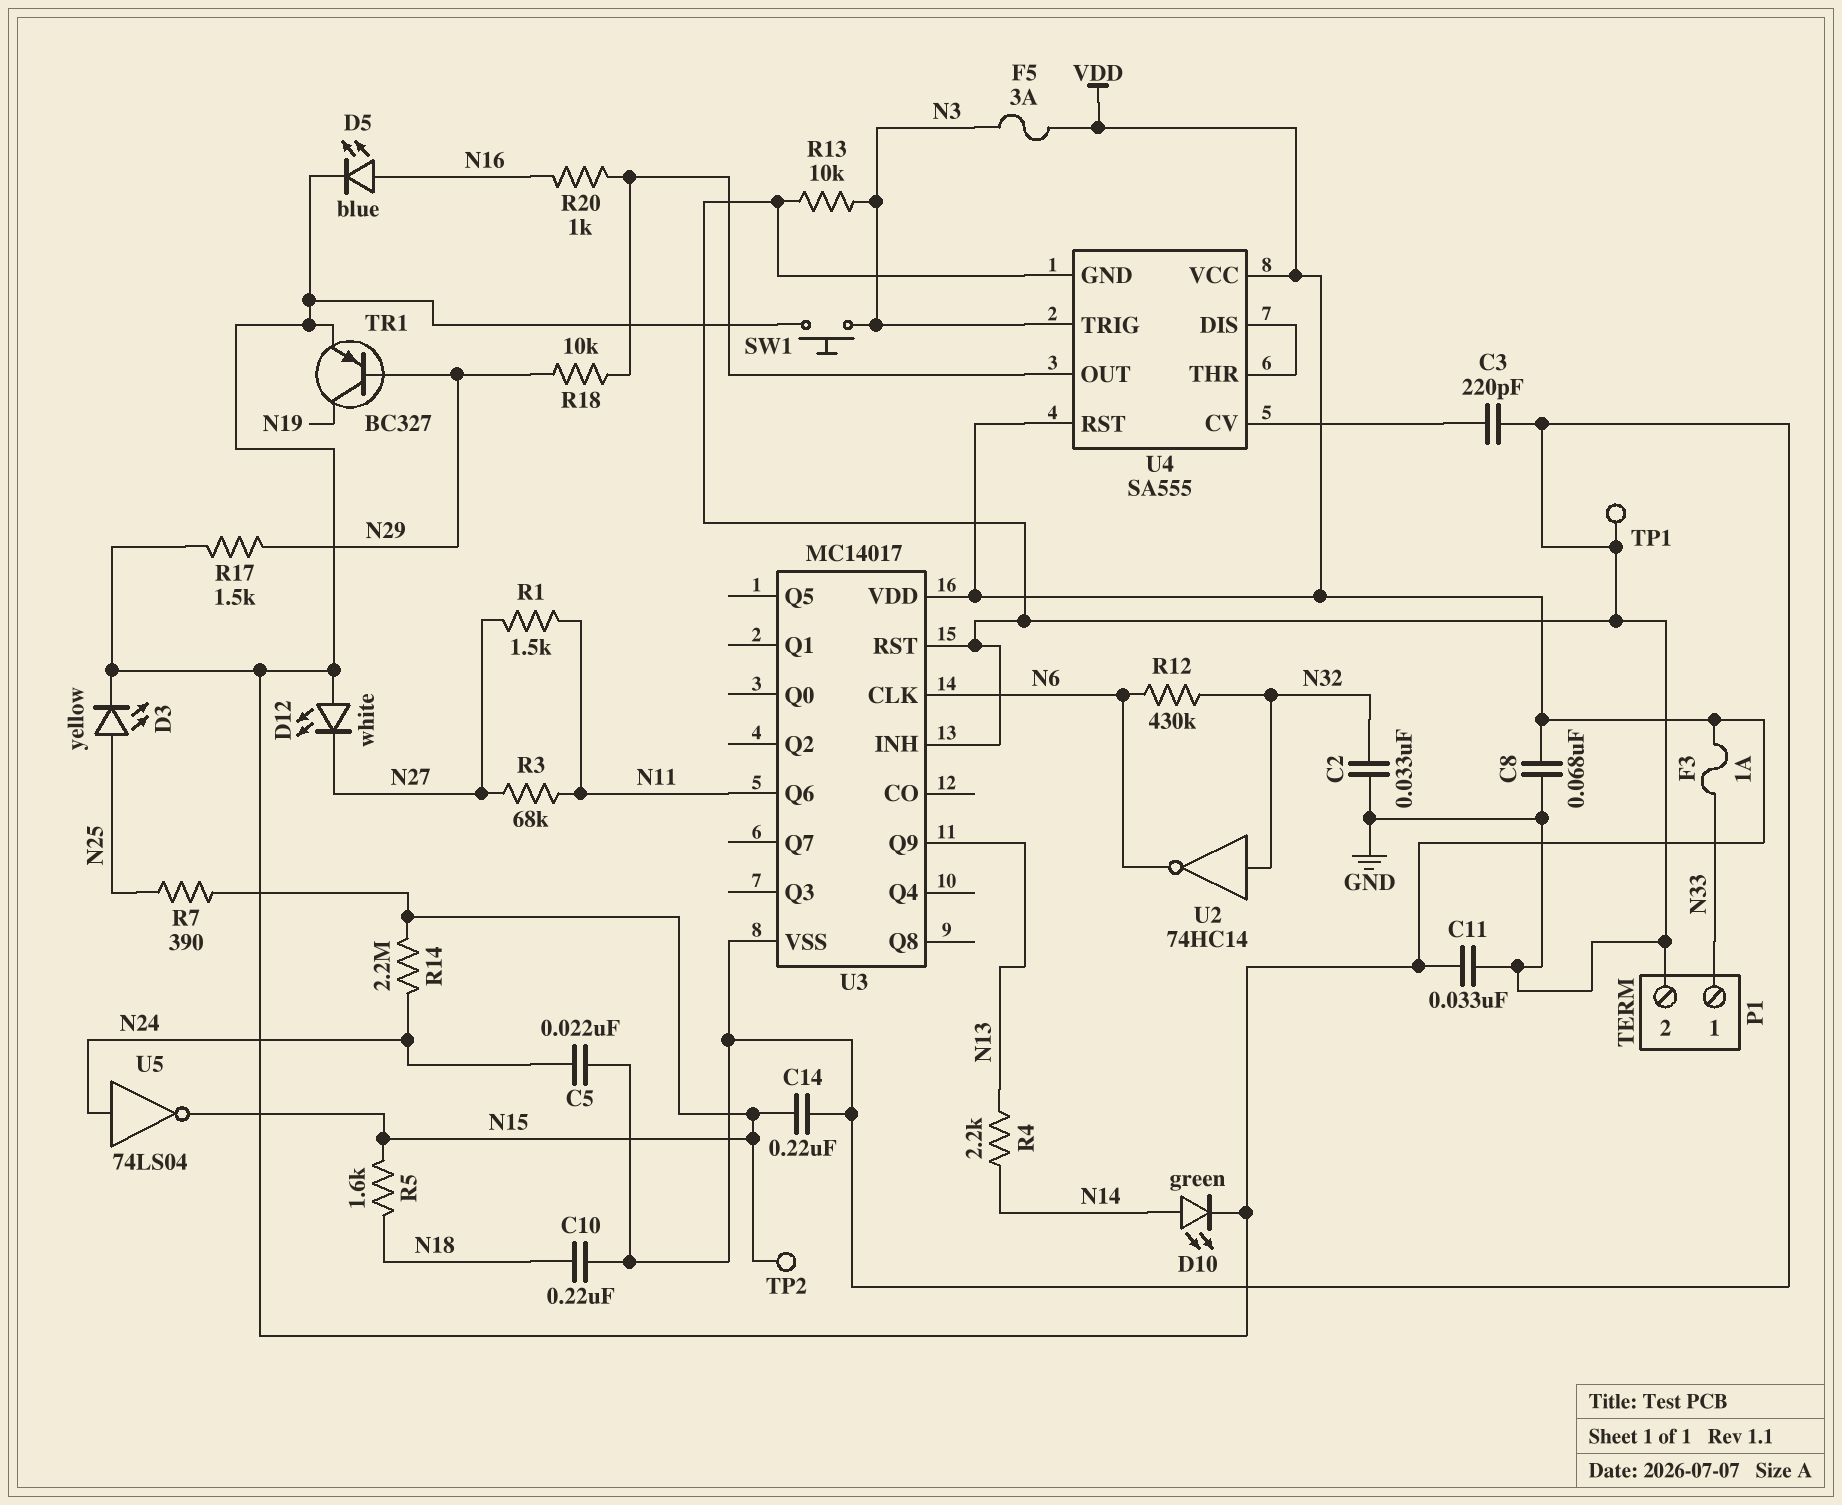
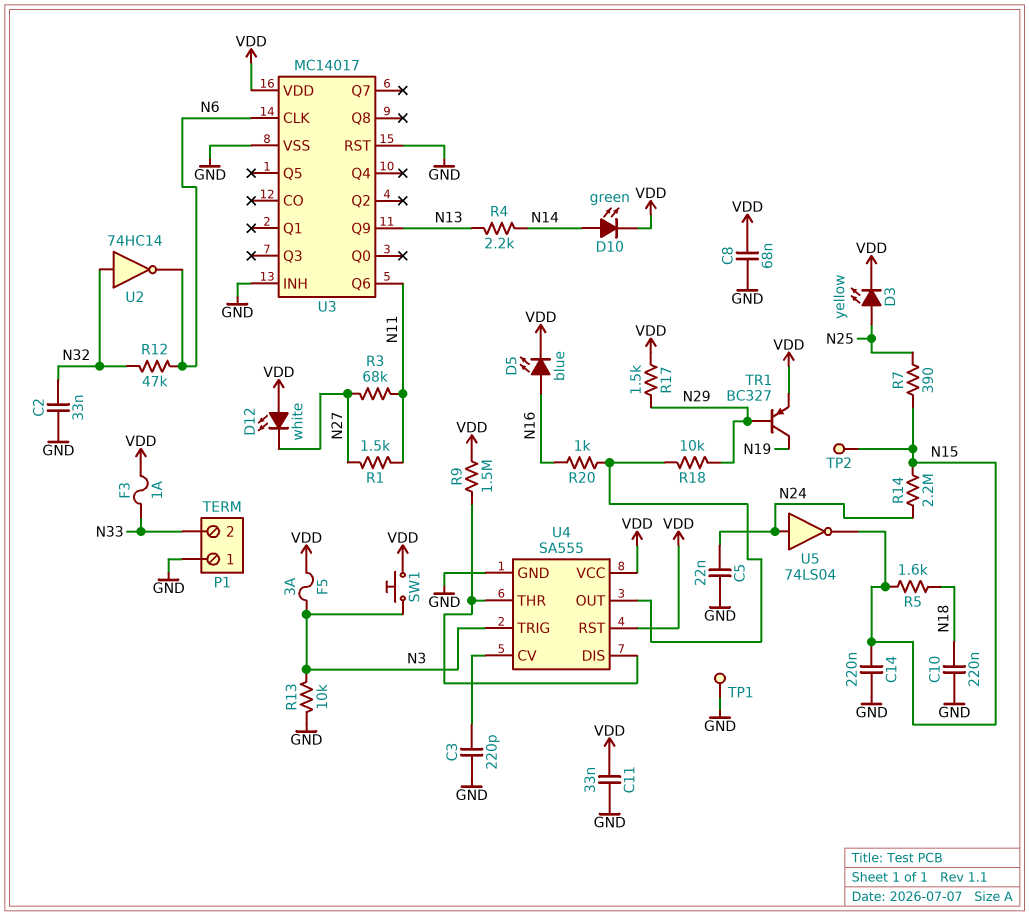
P1 pin 1: N33 -> GND
P1 pin 2: GND -> N33
R9: none -> 1.5M (U4/DIS, VDD)
R12: 430k (N6, N32) -> 47k (N6, N32)

